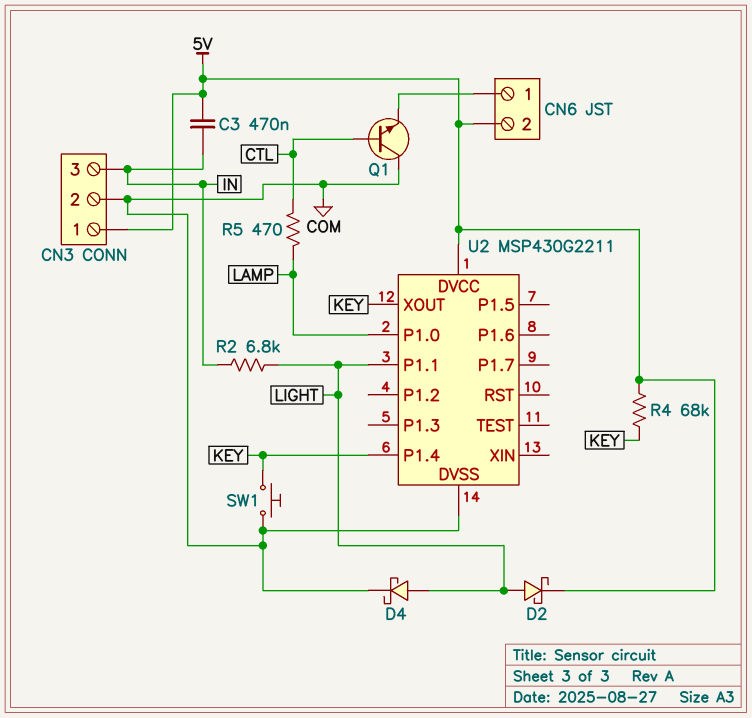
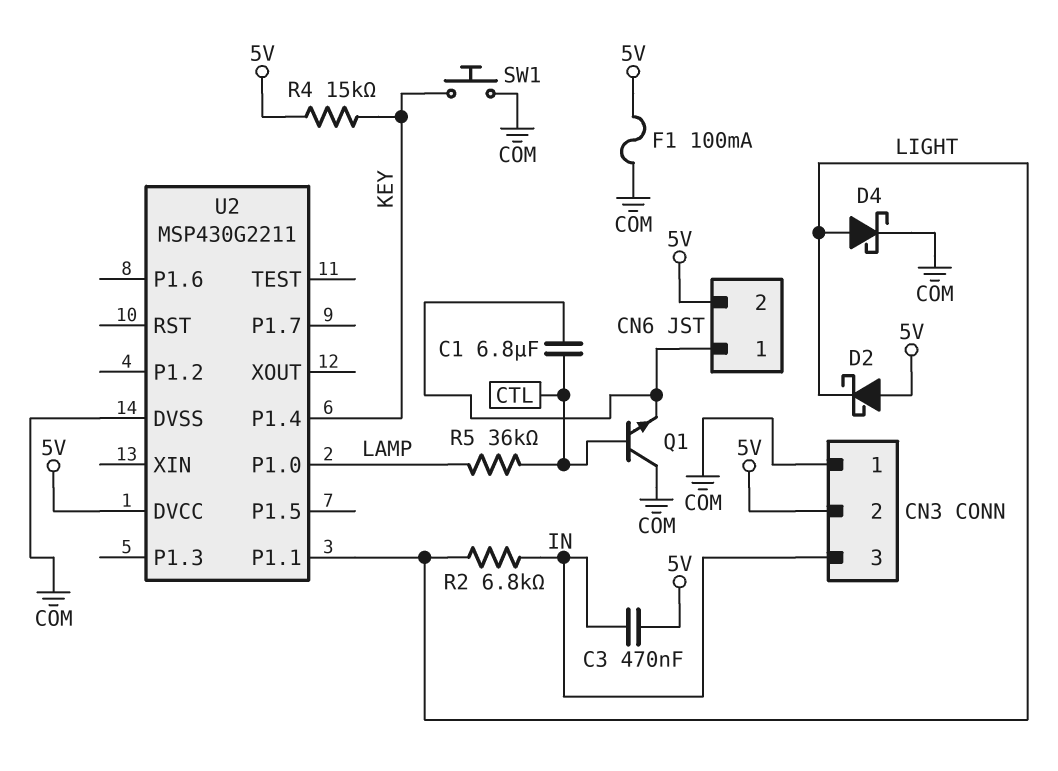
C1: none -> 6.8uF (CN6/1, CTL)
CN3 pin 1: 5V -> COM
CN3 pin 2: COM -> 5V
D2: schottky (A LIGHT, K 5V) -> schottky (A 5V, K LIGHT)
F1: none -> 100mA (5V, COM)
R4: 68k (5V, KEY) -> 15k (5V, KEY)
R5: 470 (CTL, LAMP) -> 36k (CTL, LAMP)
U2 pin XOUT: KEY -> none

